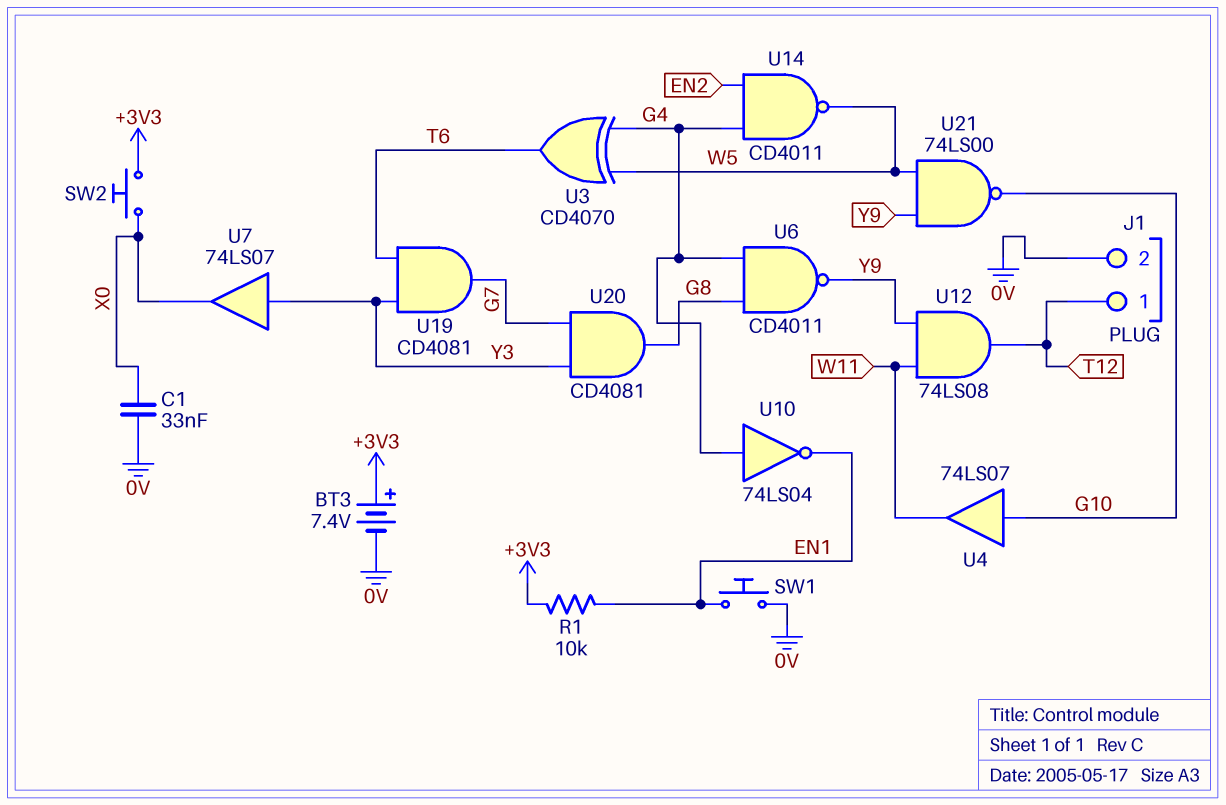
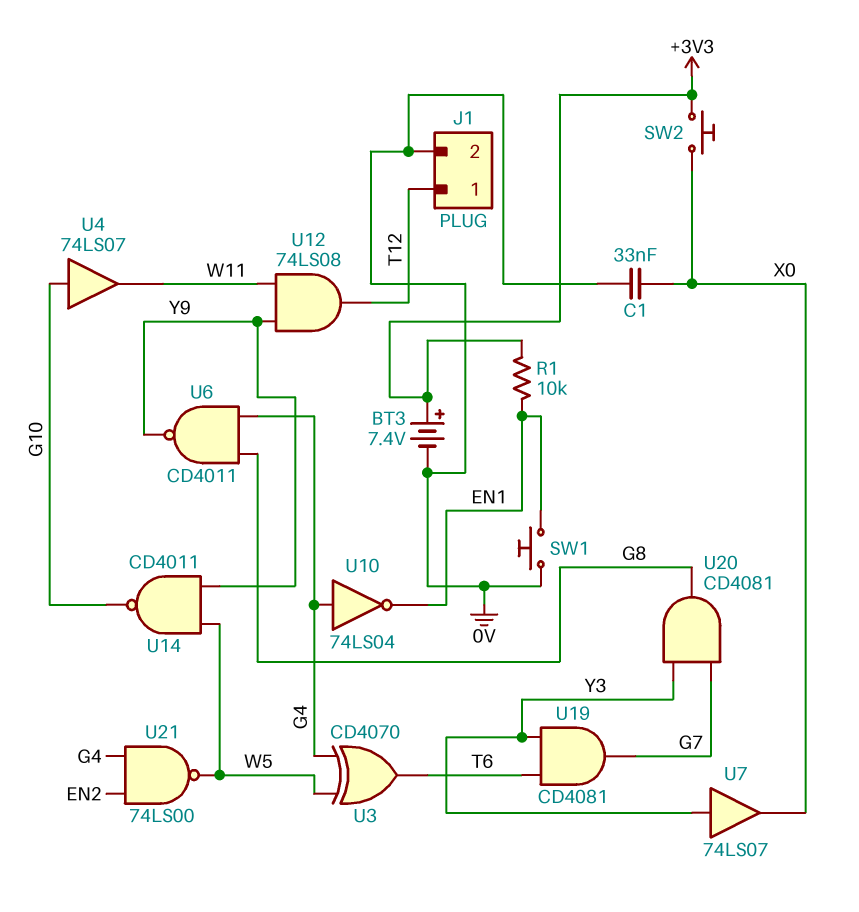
U14: NAND CD4011 (in EN2, in G4, out W5) -> NAND CD4011 (in W5, in Y9, out G10)
U21: NAND 74LS00 (in W5, in Y9, out G10) -> NAND 74LS00 (in EN2, in G4, out W5)

